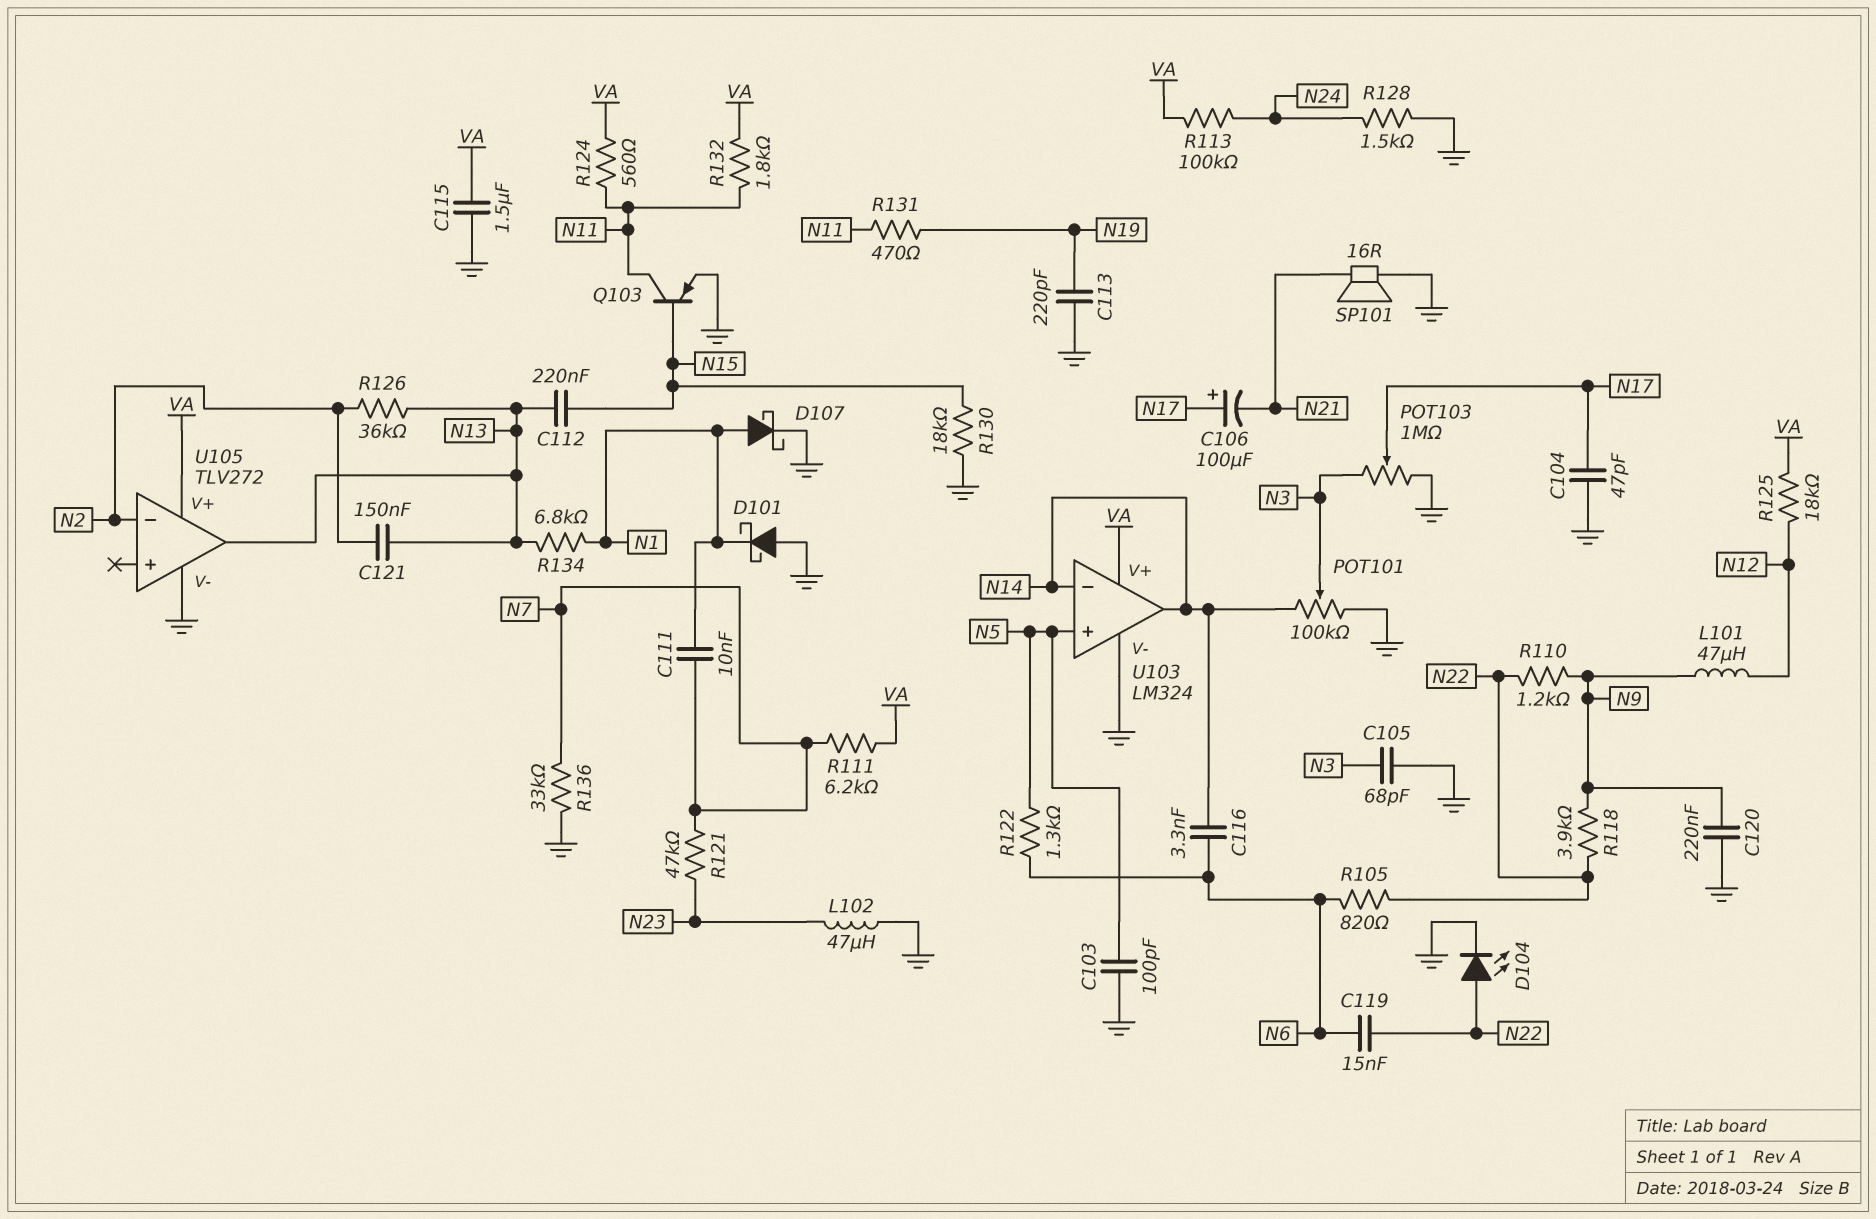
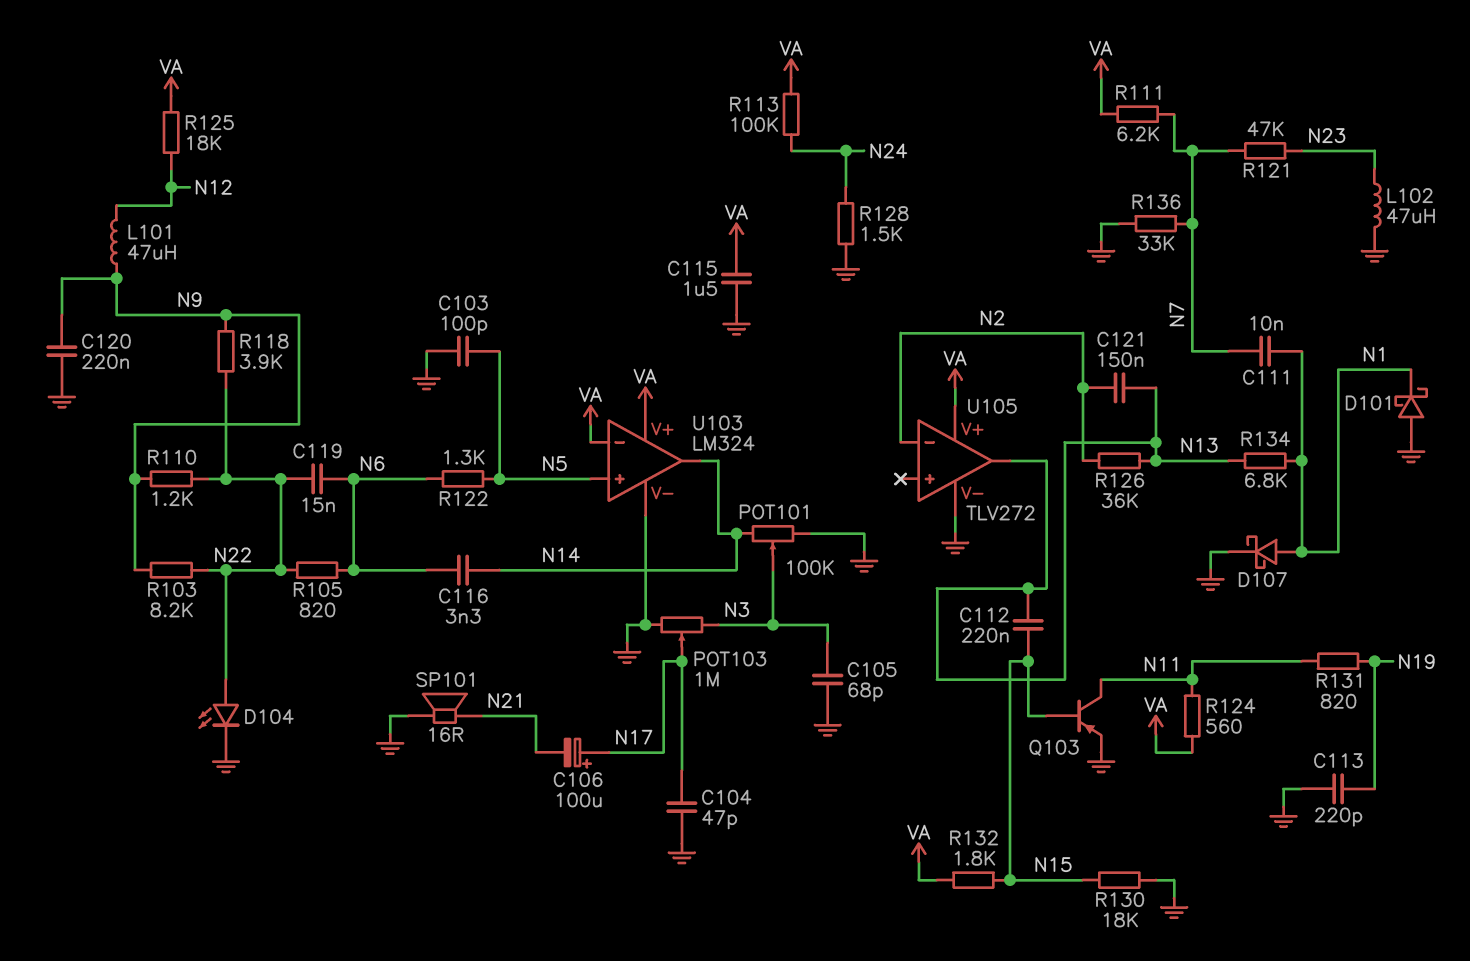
R103: none -> 8.2k (N9, N22)
R131: 470 (N11, N19) -> 820 (N11, N19)
R132: 1.8k (N11, VA) -> 1.8k (N15, VA)
U103 pin in-: N14 -> VA

